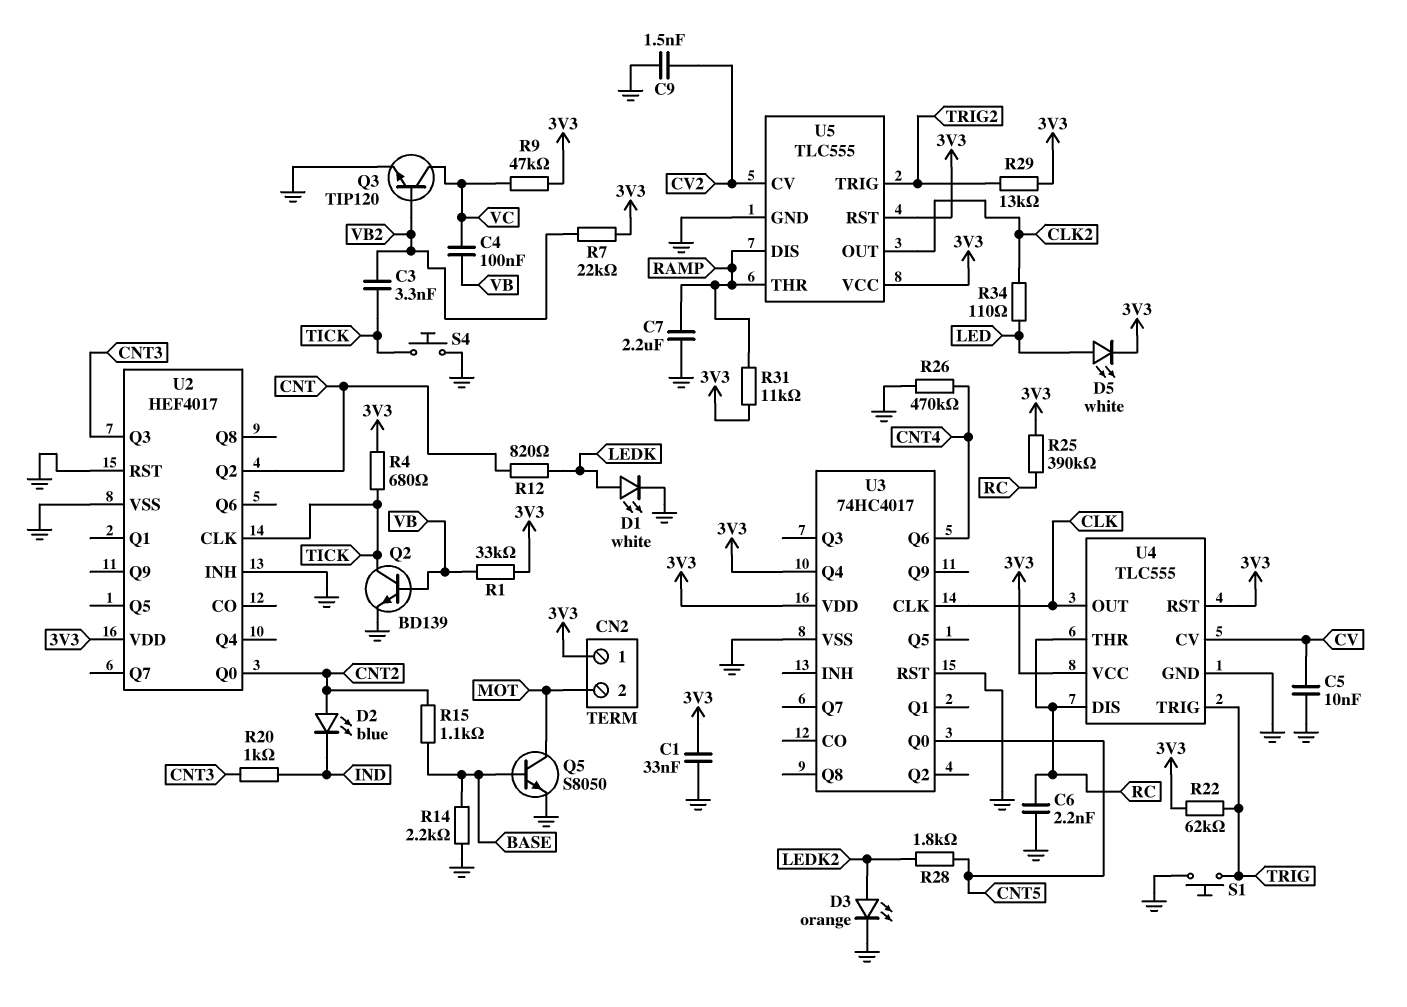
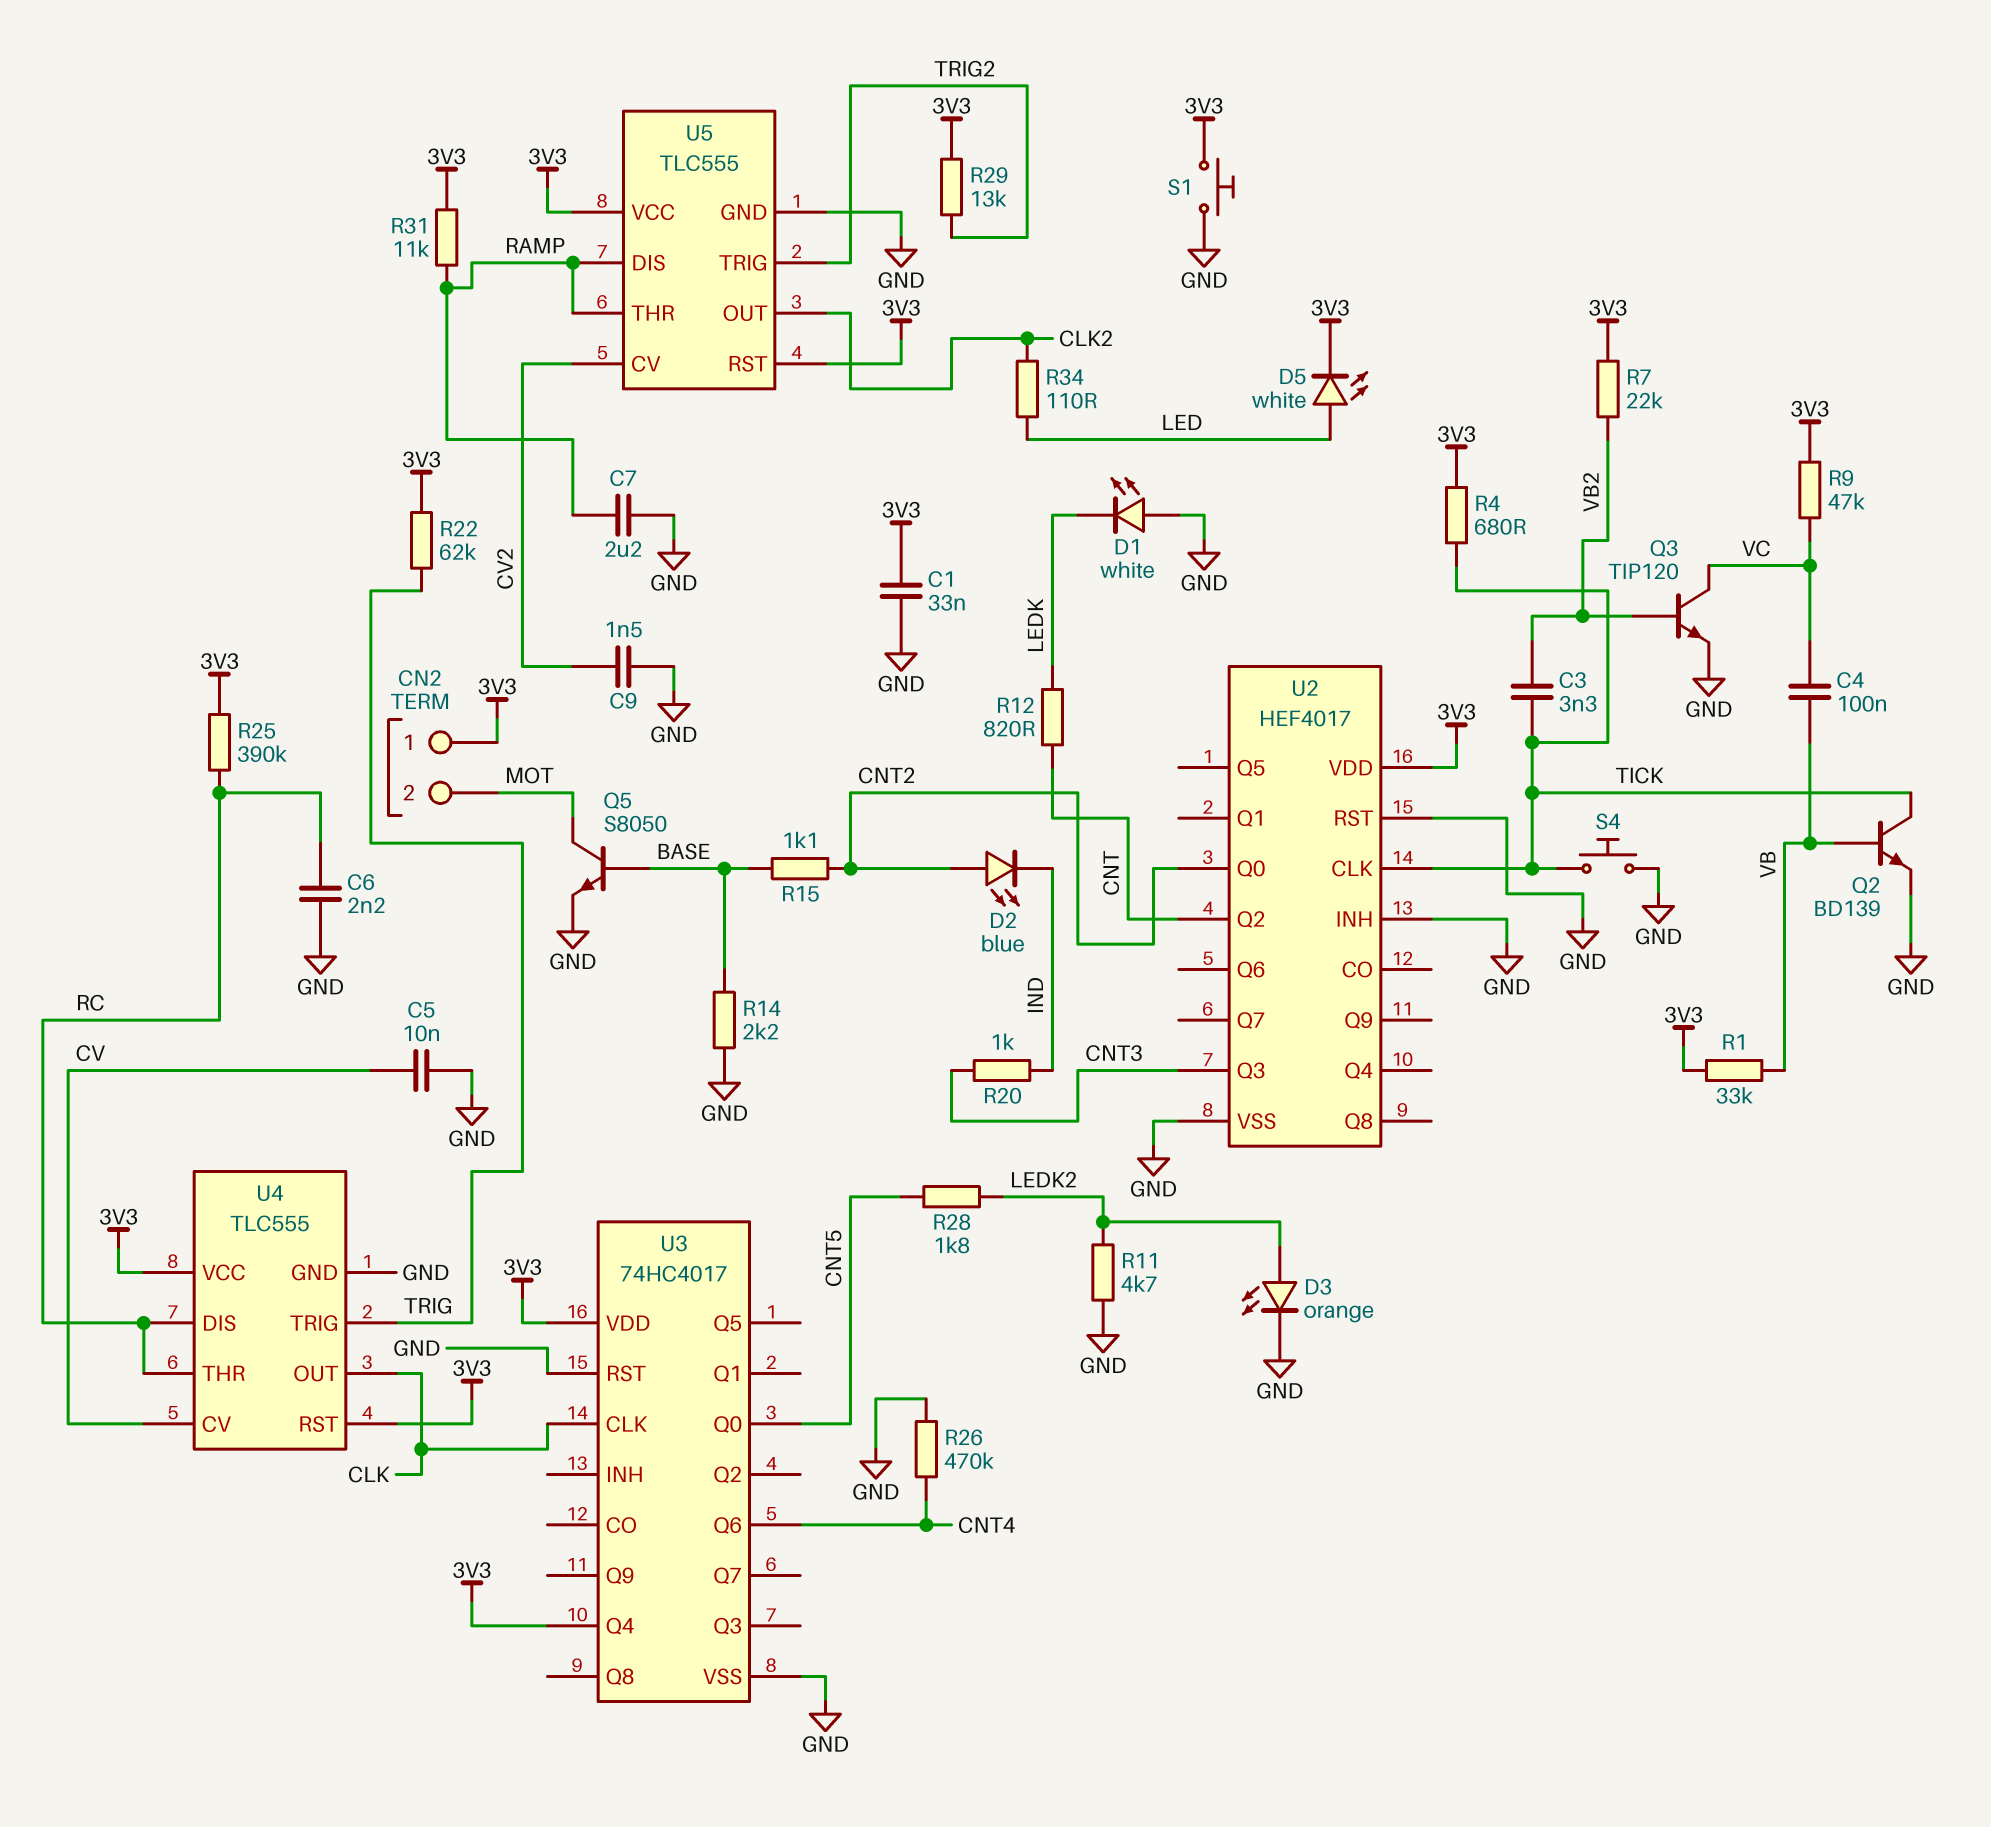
D1: LED white (A LEDK, K GND) -> LED white (A GND, K LEDK)
R11: none -> 4.7k (GND, LEDK2)
S1: button (GND, TRIG) -> button (3V3, GND)

